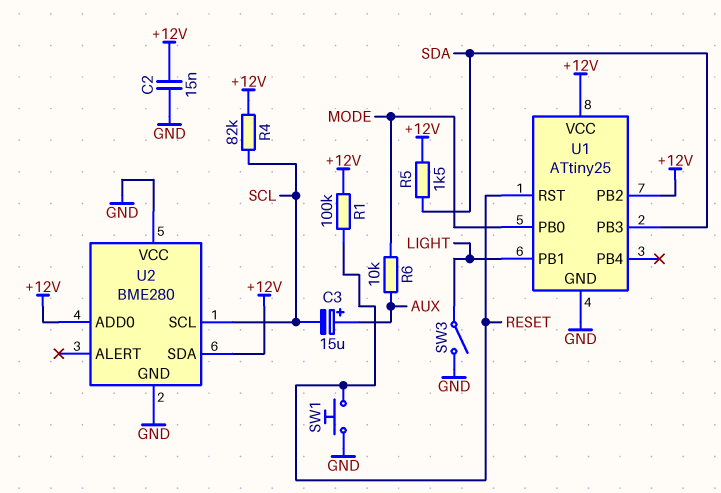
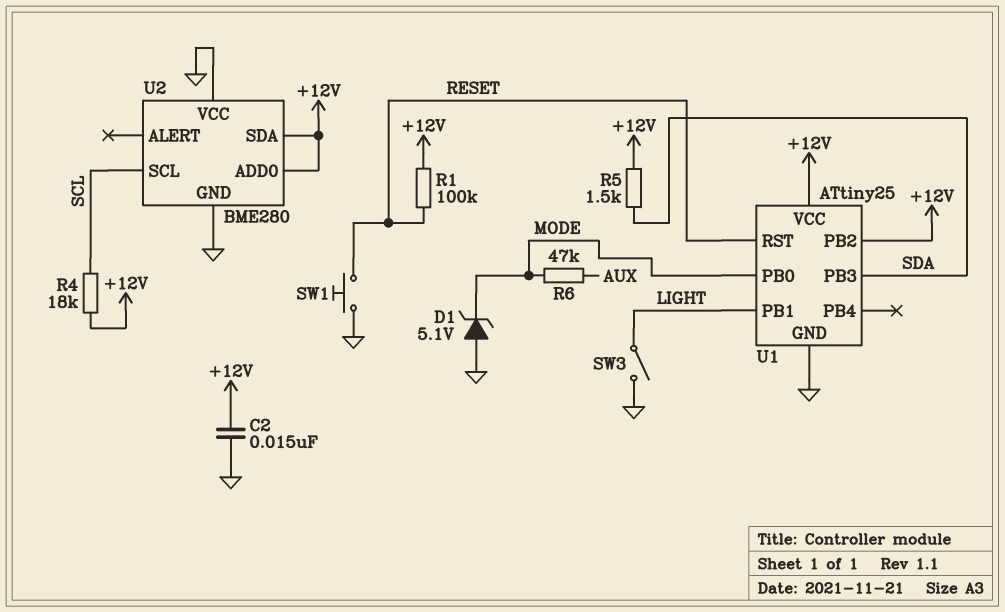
C3: 15uF (plus AUX, minus SCL) -> none
D1: none -> zener 5.1V (A GND, K MODE)
R4: 82k (+12V, SCL) -> 18k (+12V, SCL)
R6: 10k (AUX, MODE) -> 47k (AUX, MODE)

